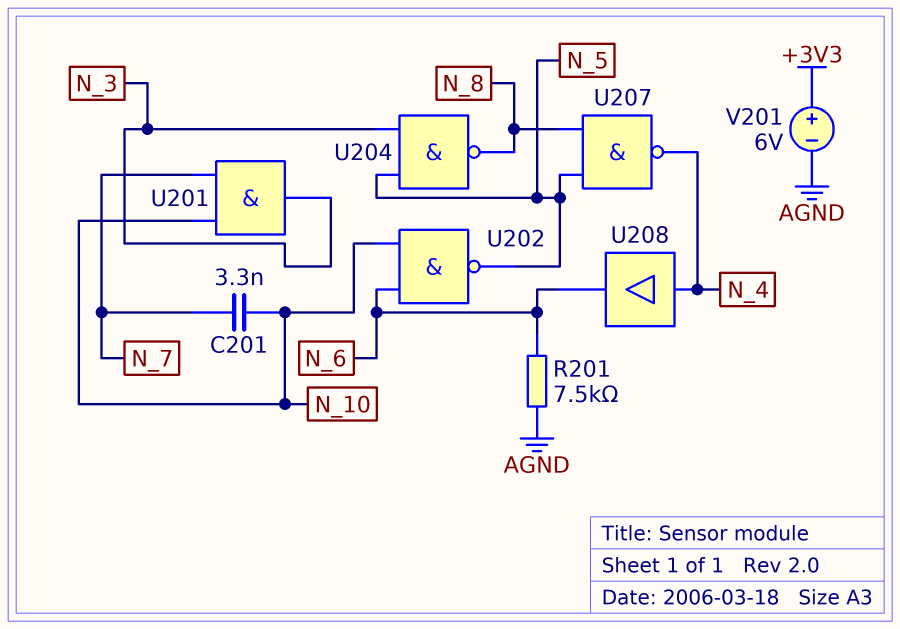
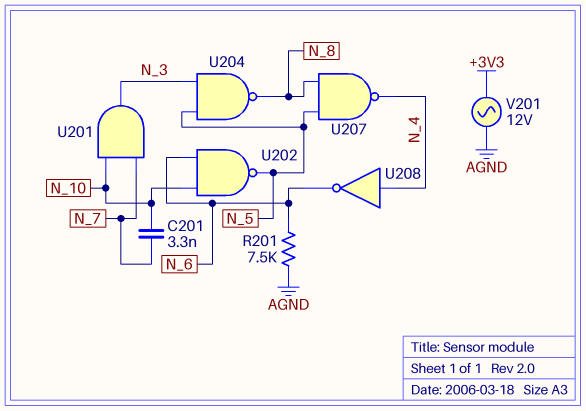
U208: buffer (in N_4, out N_6) -> NOT (in N_4, out N_6)
V201: 6V (plus +3V3, minus AGND) -> AC 12V (+3V3, AGND)

